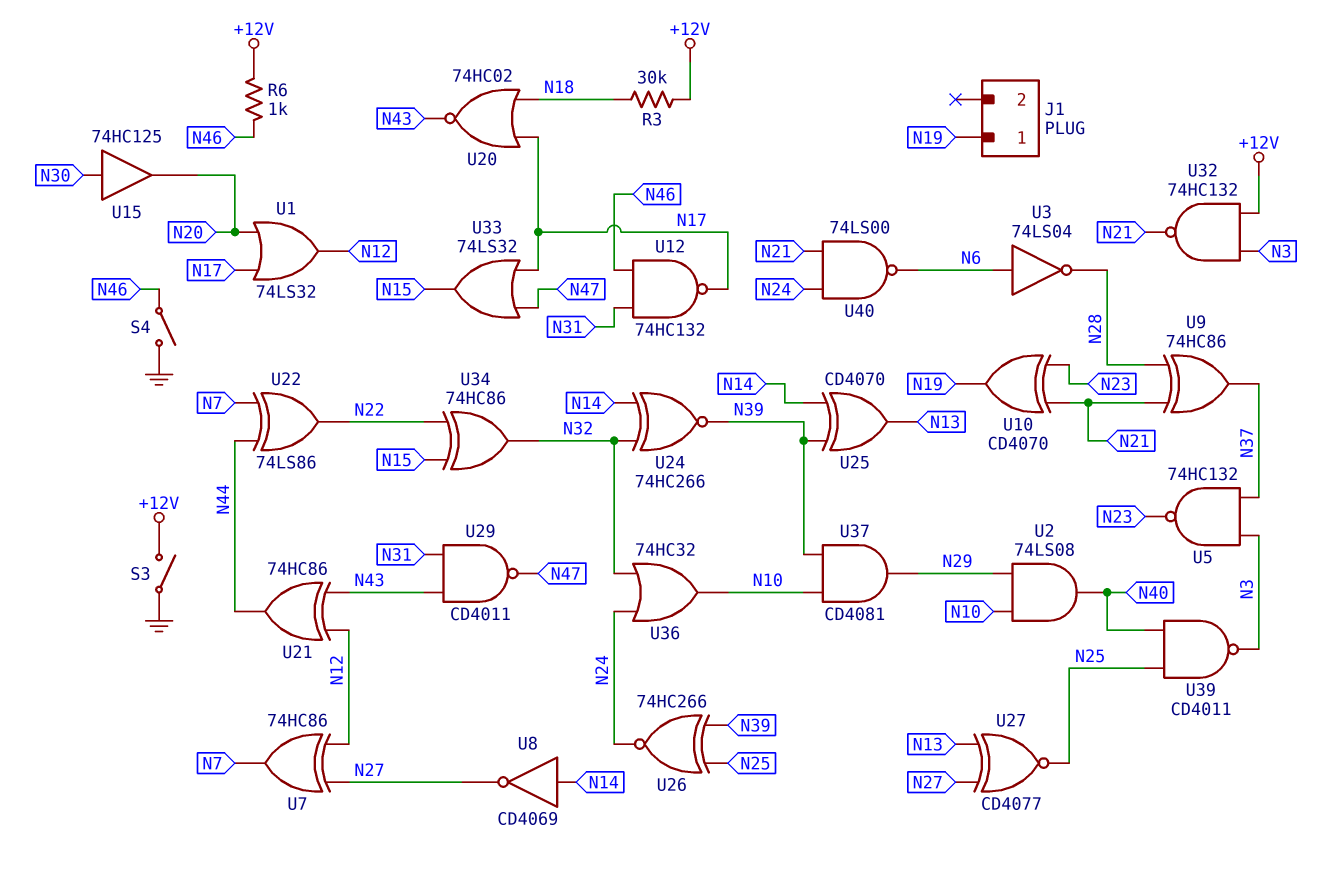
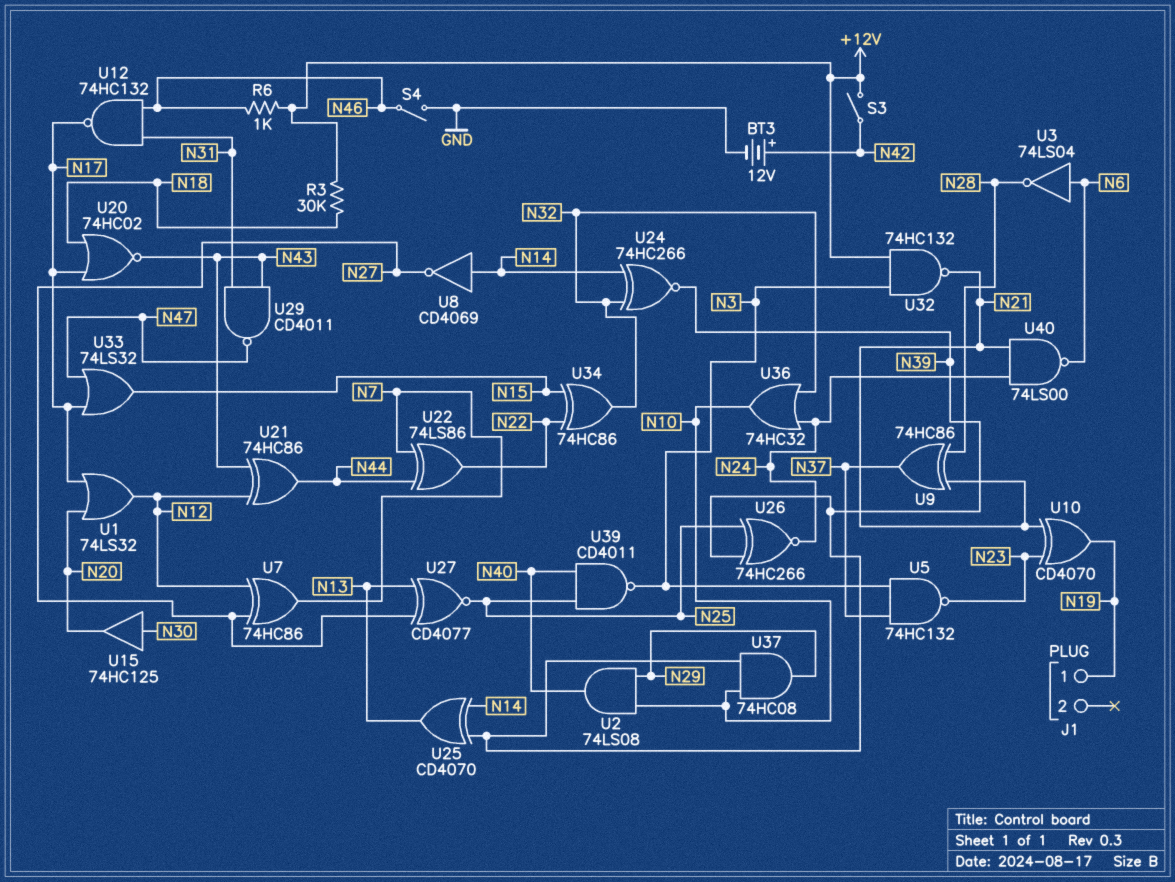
BT3: none -> 12V (plus N42, minus GND)
S3: switch (+12V, GND) -> switch (+12V, N42)
U37: AND CD4081 (in N10, in N39, out N29) -> AND 74HC08 (in N10, in N39, out N29)

